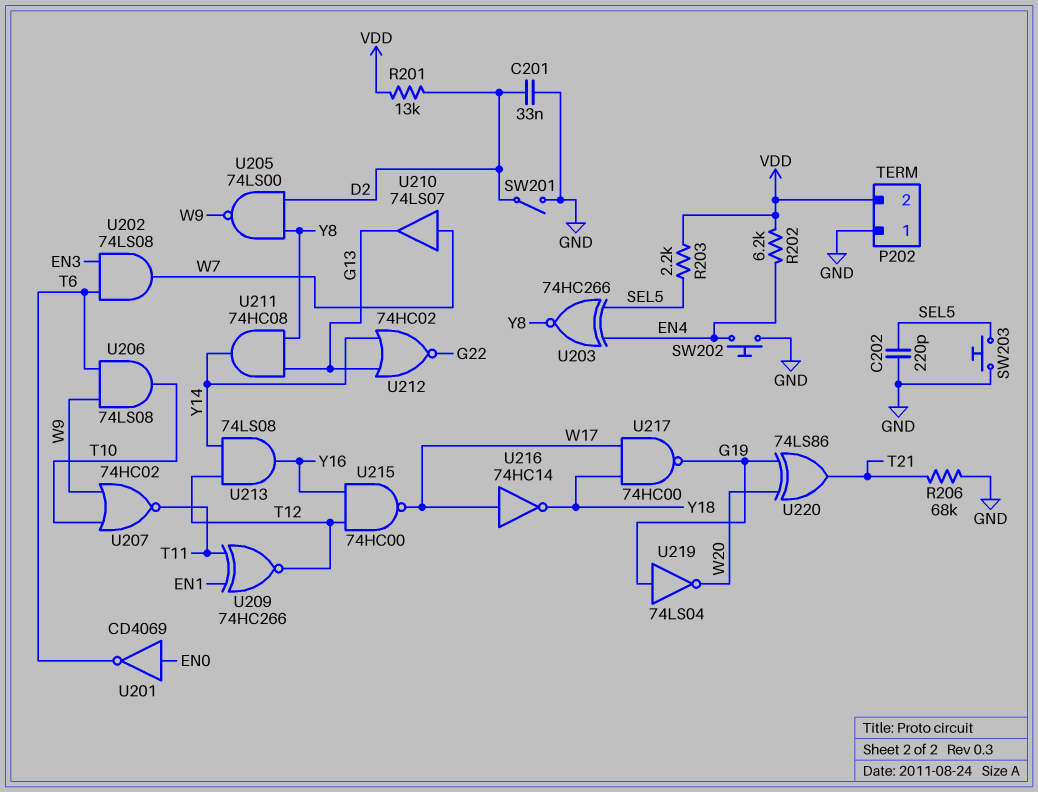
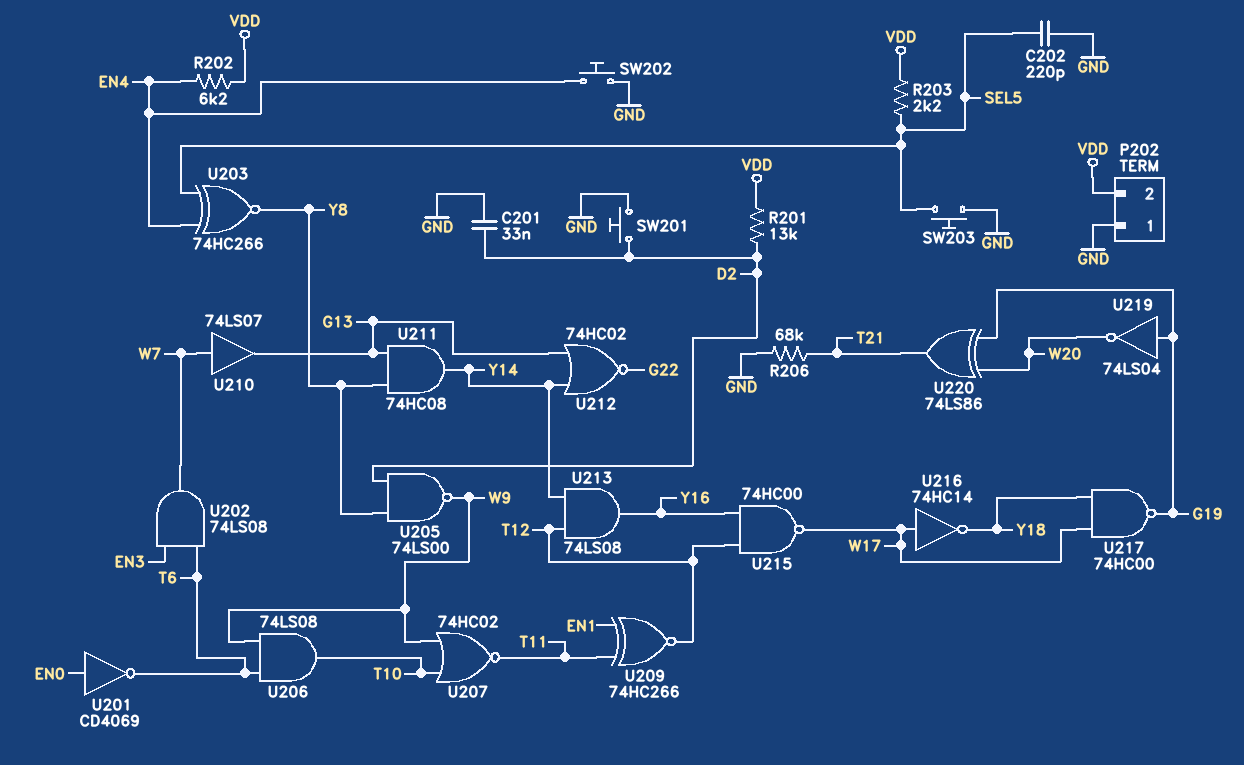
SW201: switch (D2, GND) -> button (D2, GND)

